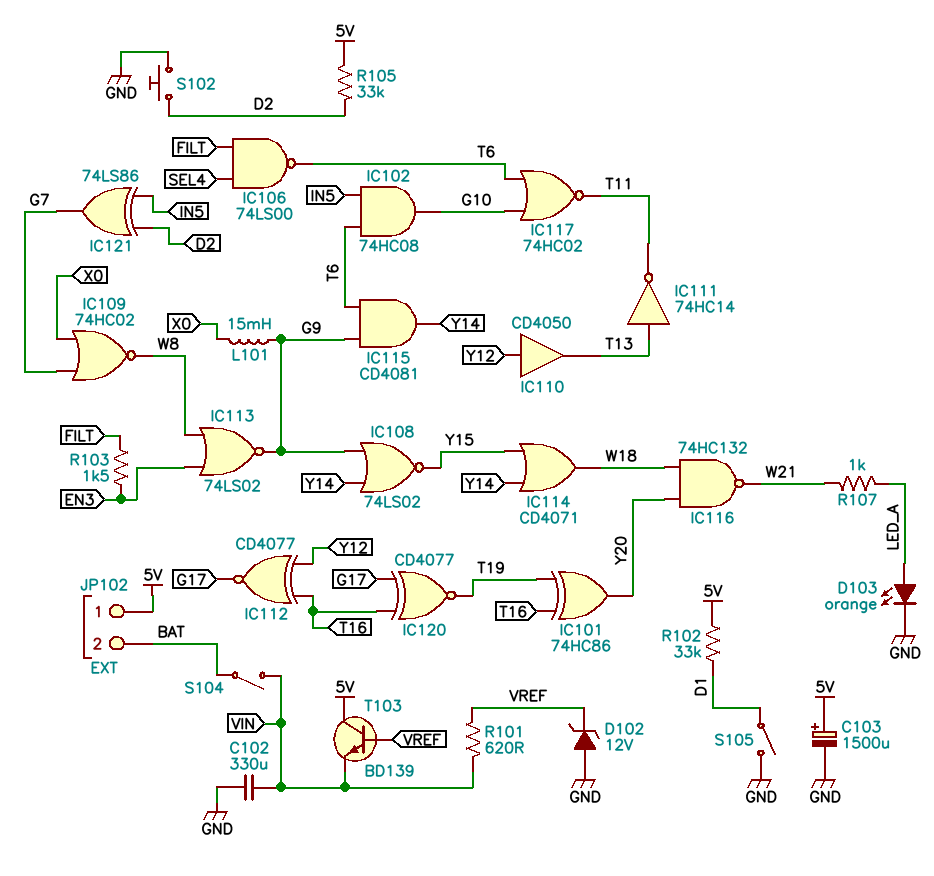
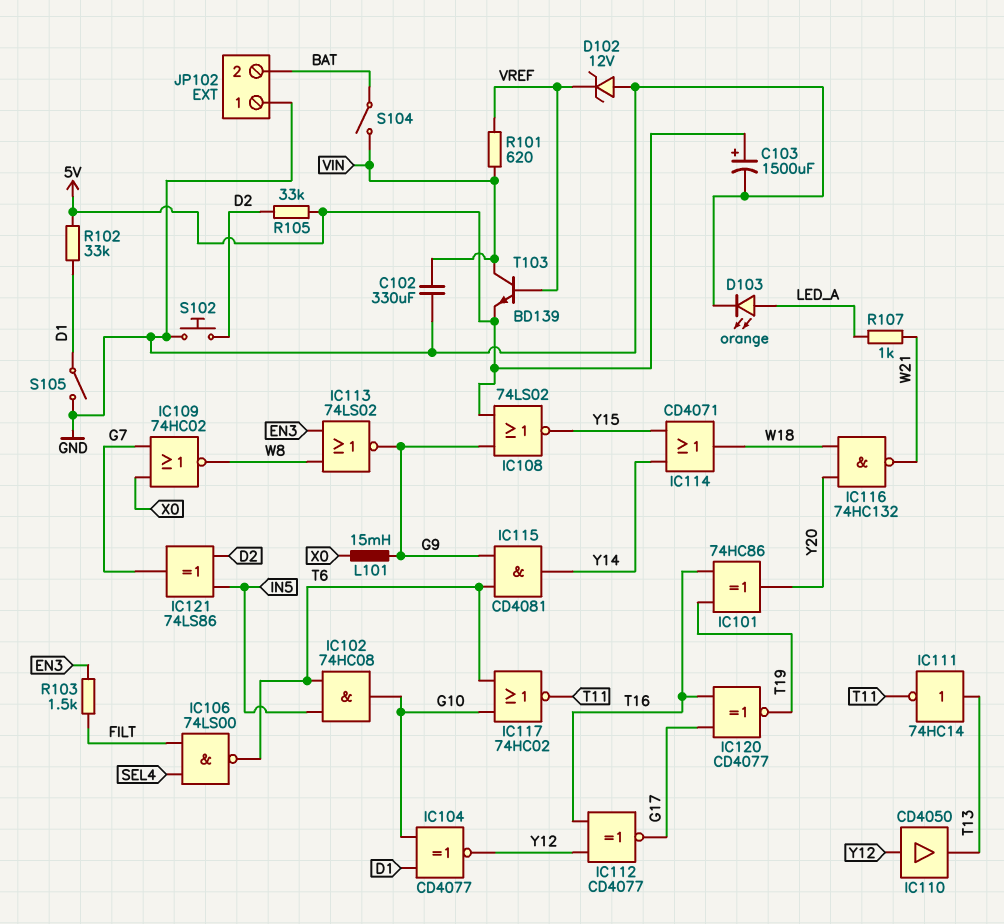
IC104: none -> XNOR CD4077 (in D1, in G10, out Y12)
IC108: NOR 74LS02 (in G9, in Y14, out Y15) -> NOR 74LS02 (in 5V, in G9, out Y15)
JP102 pin 1: 5V -> GND
T103: NPN BD139 (B VREF, C 5V, E VIN) -> NPN BD139 (B VREF, C VIN, E 5V)

